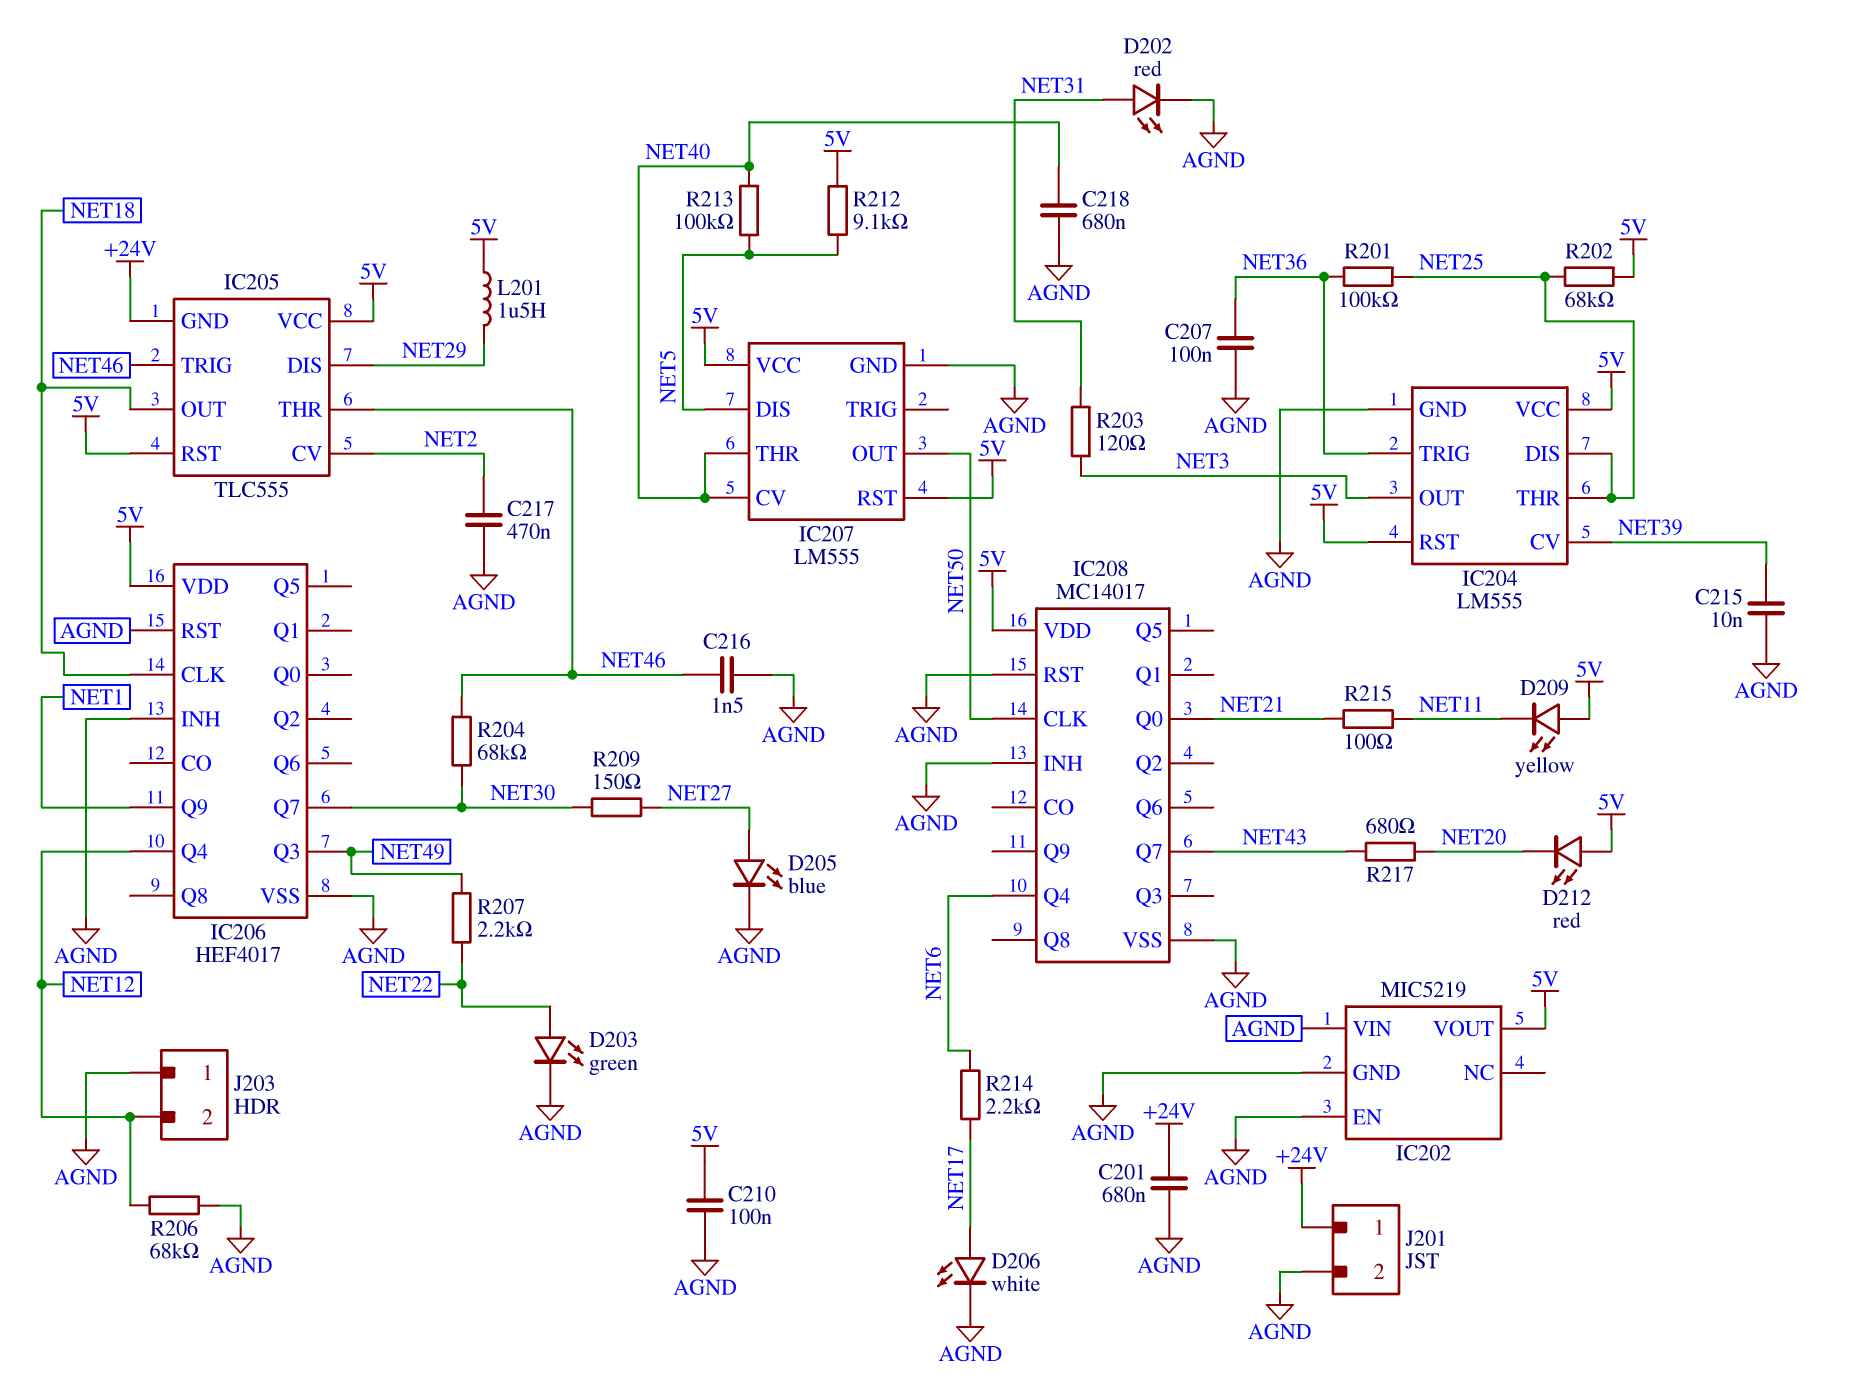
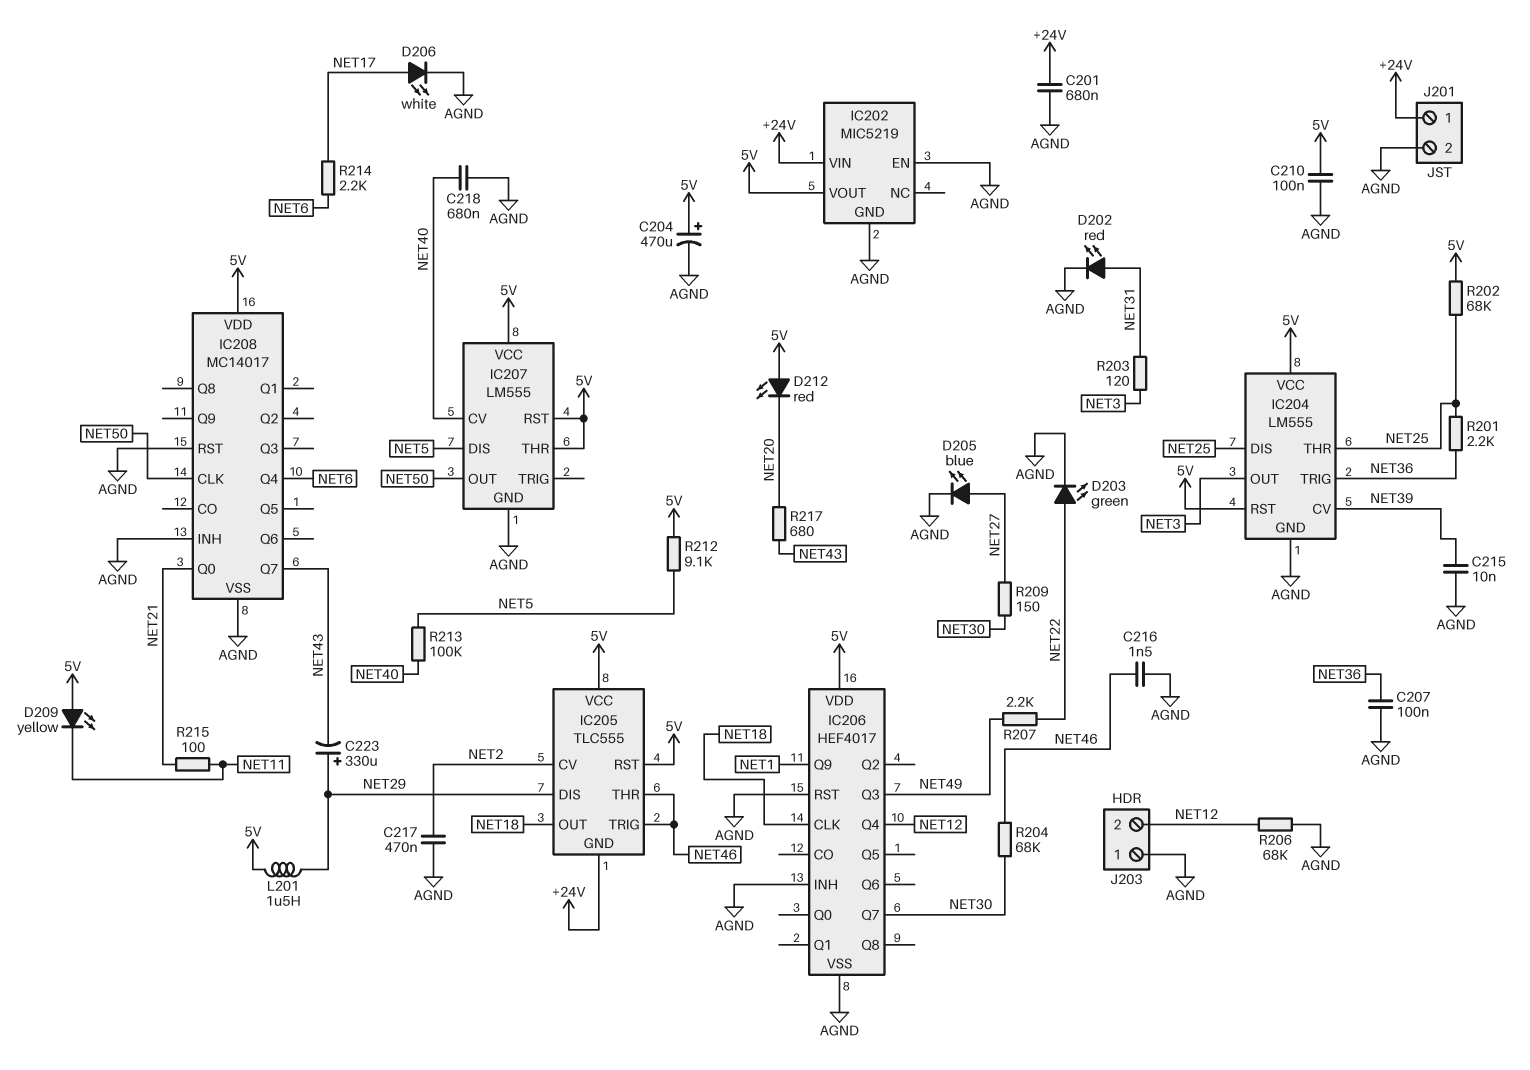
C204: none -> 470uF (plus 5V, minus AGND)
C223: none -> 330uF (plus NET29, minus NET43)
IC202 pin VIN: AGND -> +24V
IC207 pin THR: NET40 -> 5V
R201: 100k (NET25, NET36) -> 2.2k (NET25, NET36)

